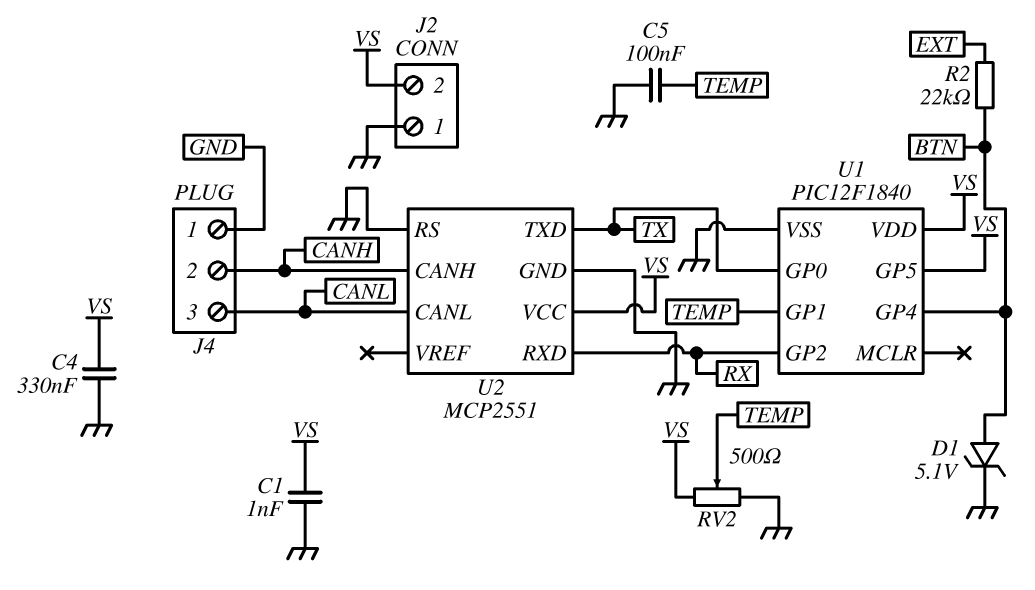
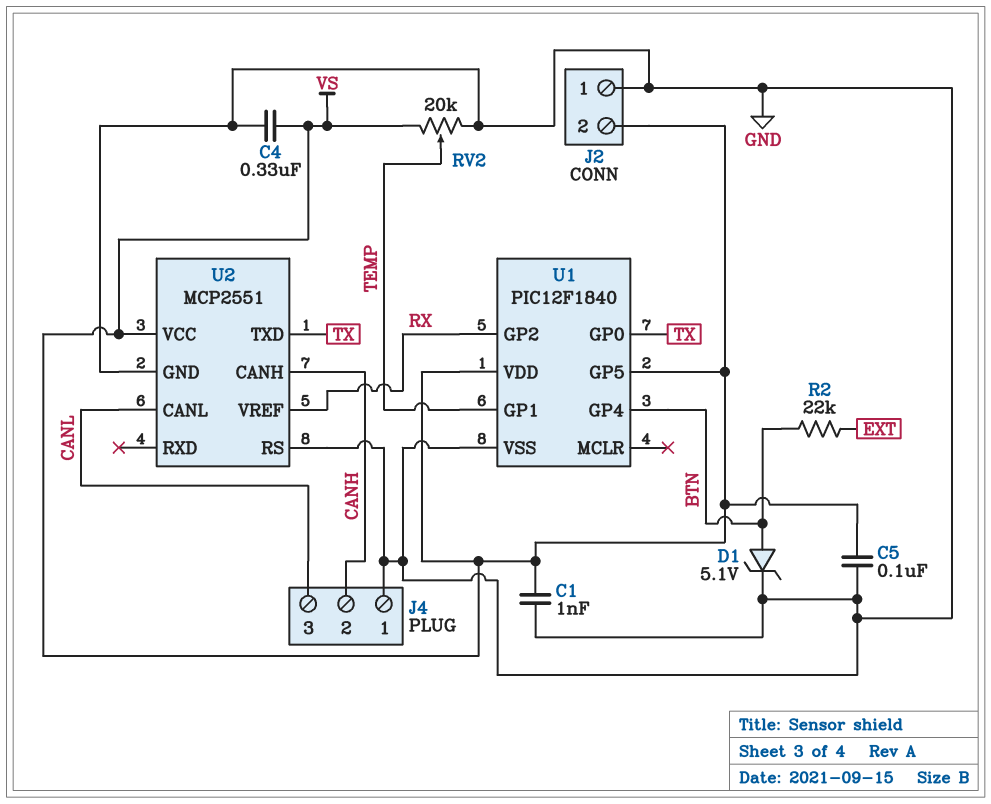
C5: 100nF (GND, TEMP) -> 100nF (GND, VS)
RV2: 500 (GND, VS, wiper TEMP) -> 20k (GND, VS, wiper TEMP)
U2 pin RXD: RX -> none
U2 pin VREF: none -> RX

